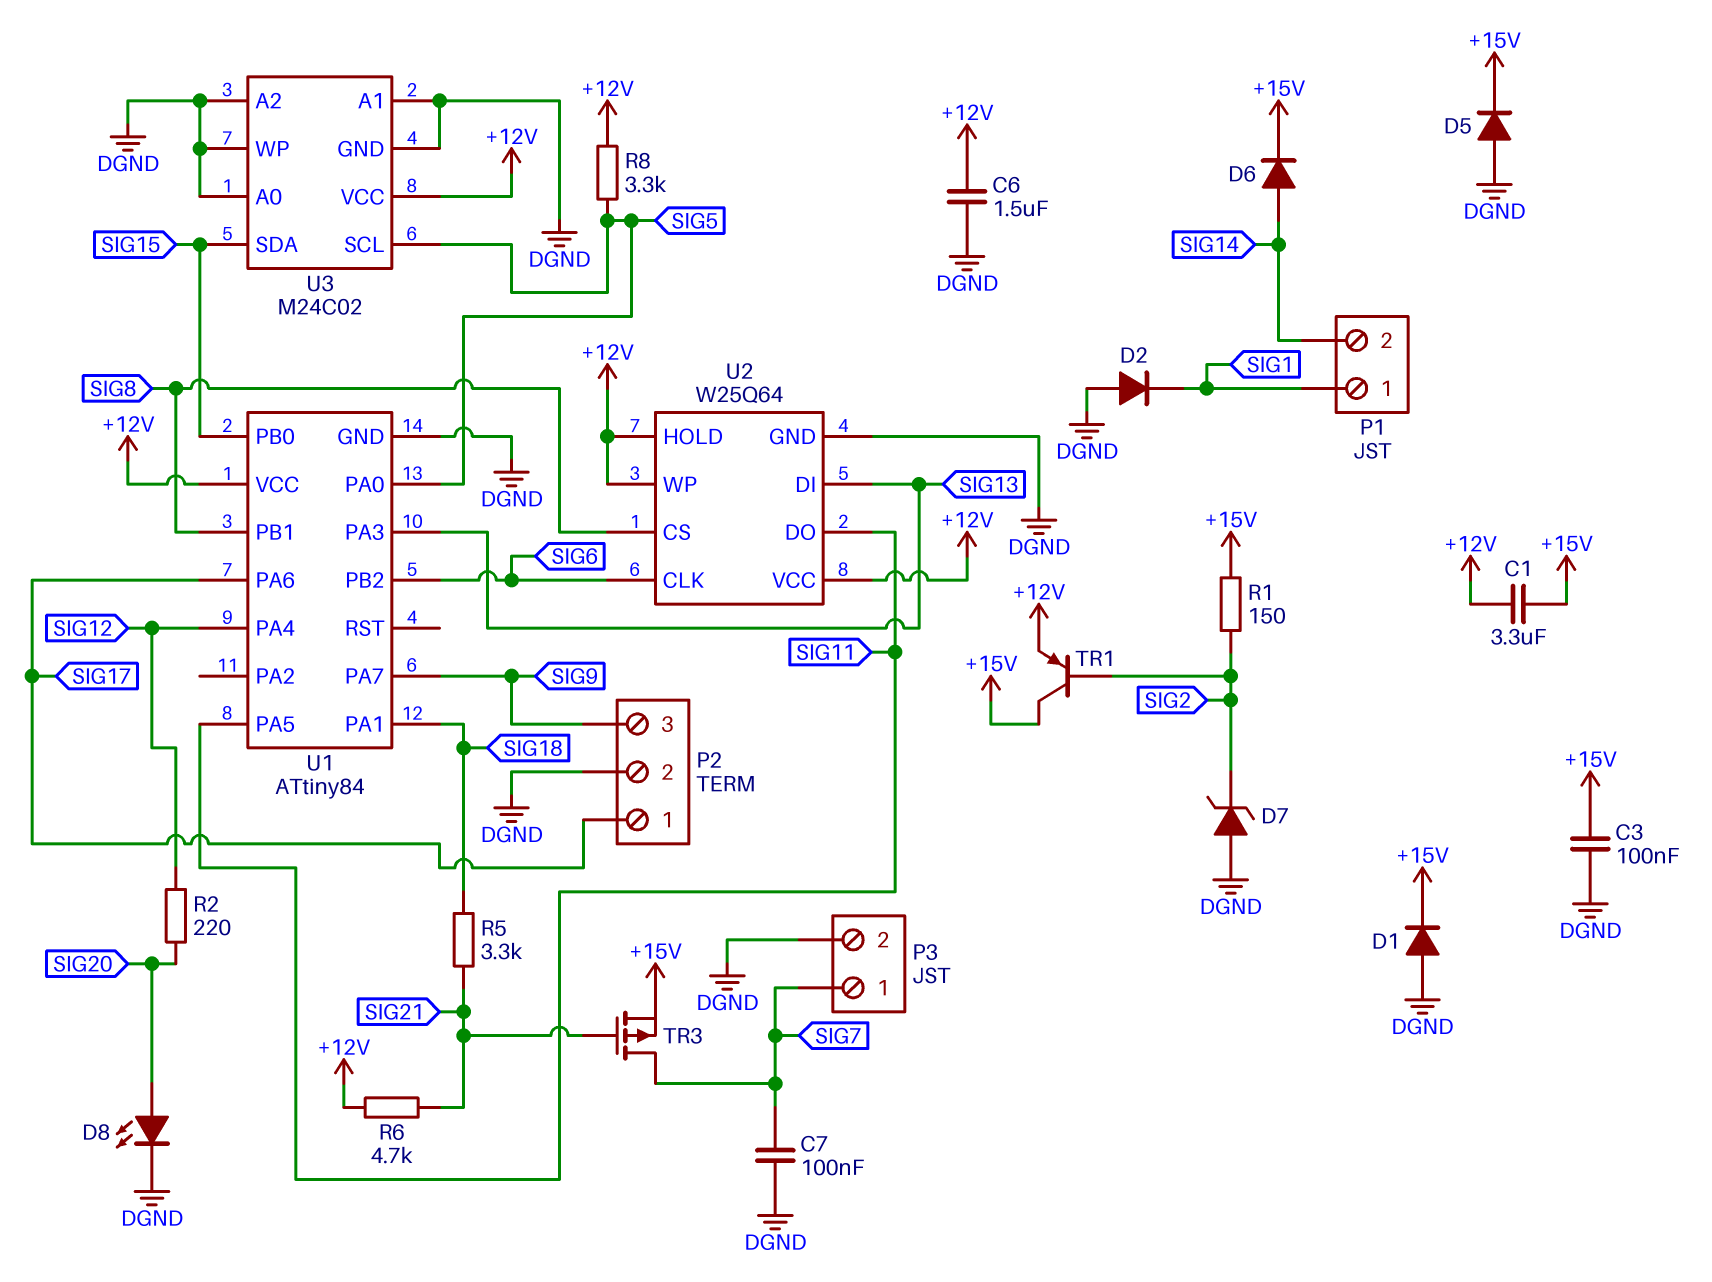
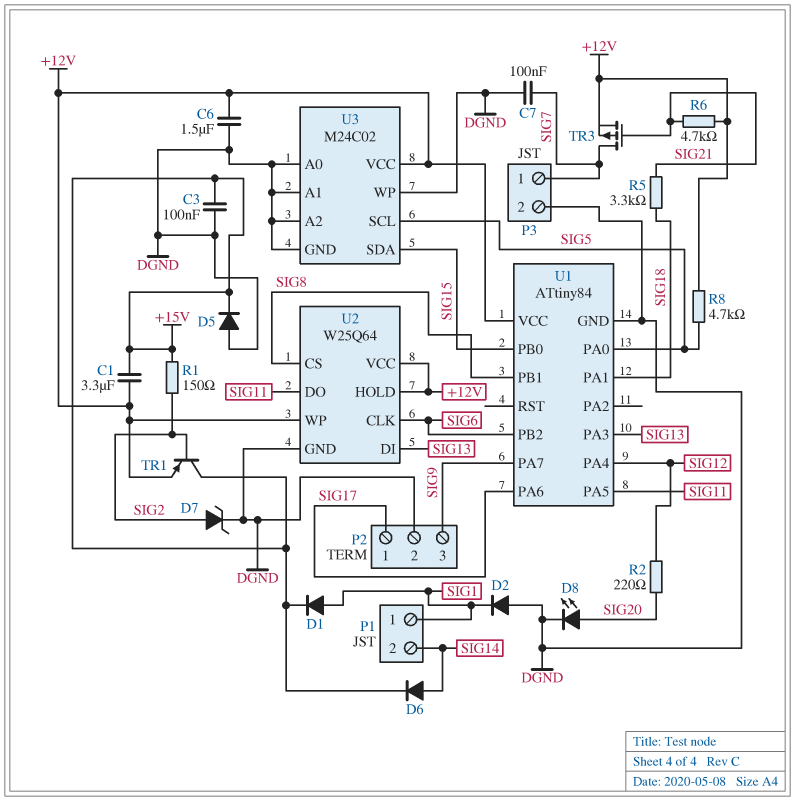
D1: diode (A DGND, K +15V) -> diode (A SIG1, K +15V)
D7: zener (A DGND, K SIG2) -> zener (A SIG2, K DGND)
R8: 3.3k (+12V, SIG5) -> 4.7k (+12V, SIG5)
TR3: PMOS (G SIG21, D SIG7, S +15V) -> PMOS (G SIG21, D SIG7, S +12V)

